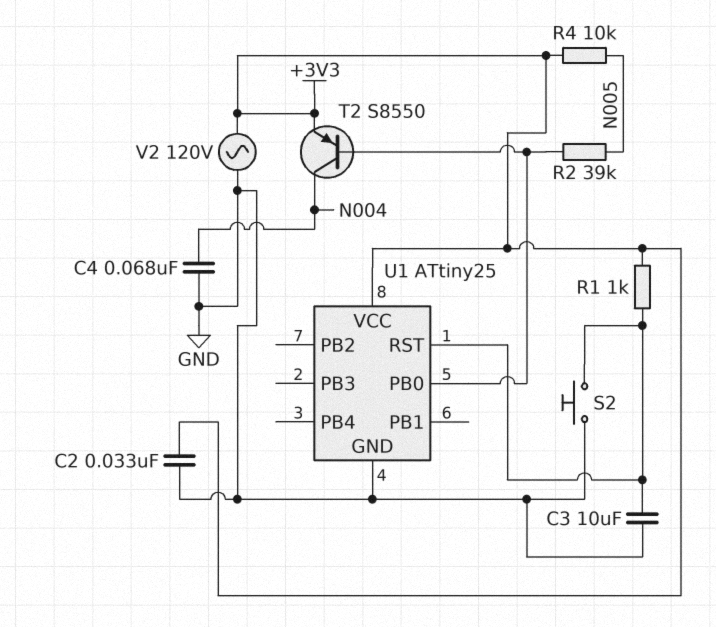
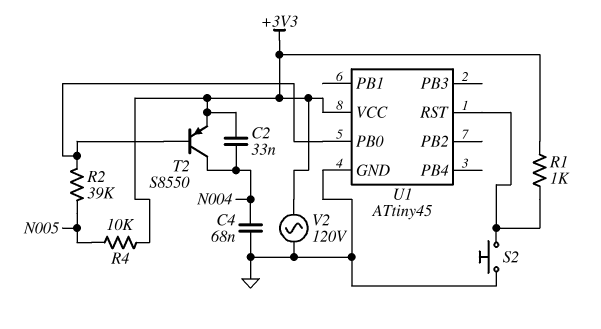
C2: 33nF (+3V3, GND) -> 33nF (+3V3, N004)
C3: 10uF (GND, U1/RST) -> none
U1: ATtiny25 -> ATtiny45

